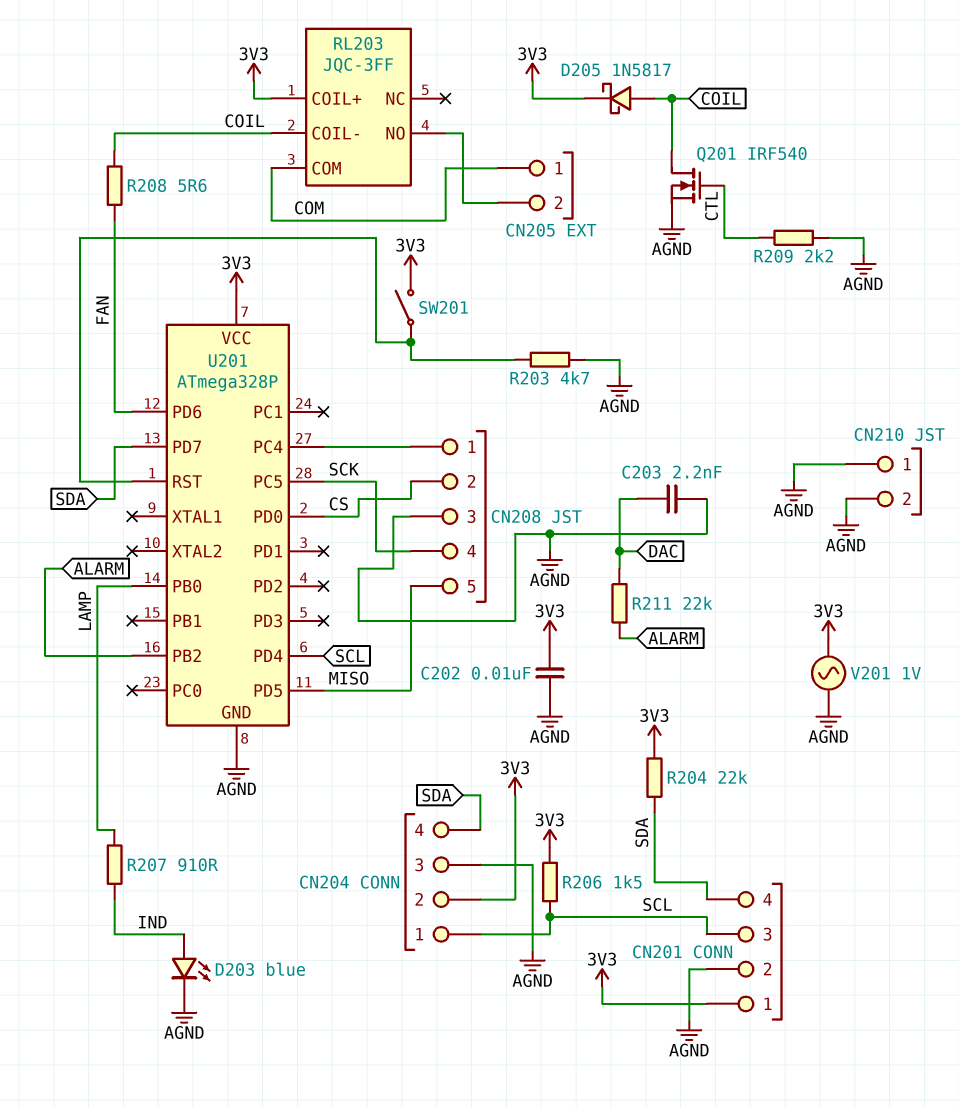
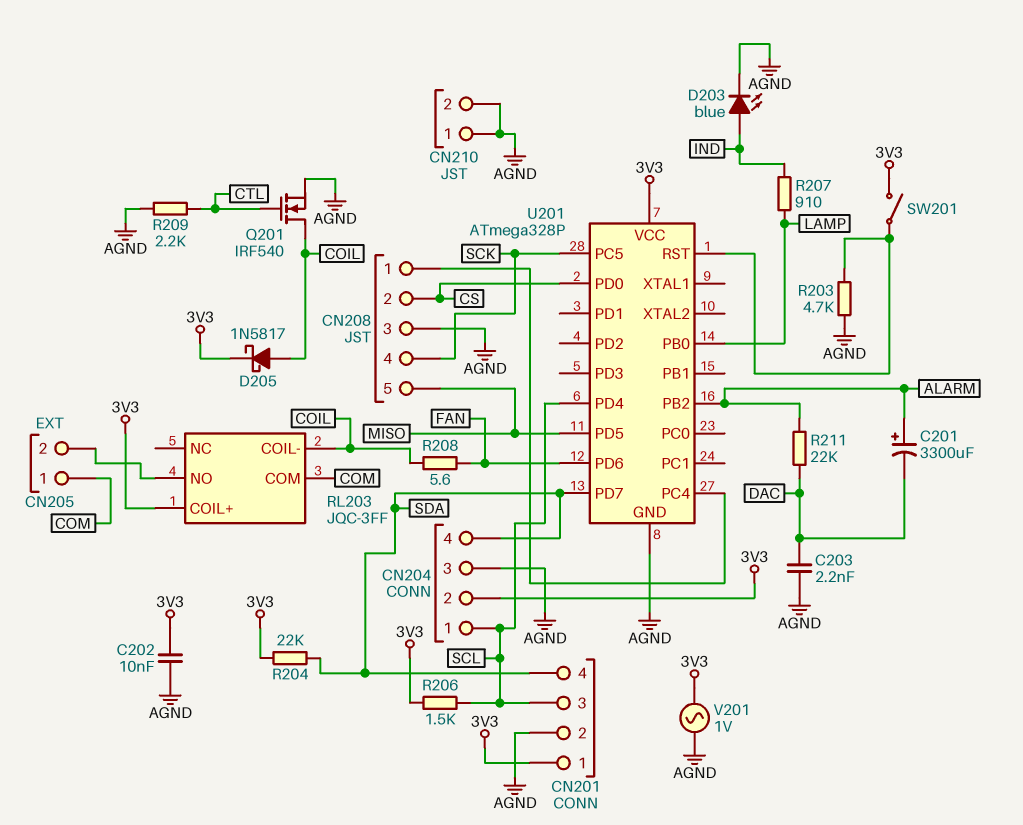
C201: none -> 3300uF (plus ALARM, minus DAC)

